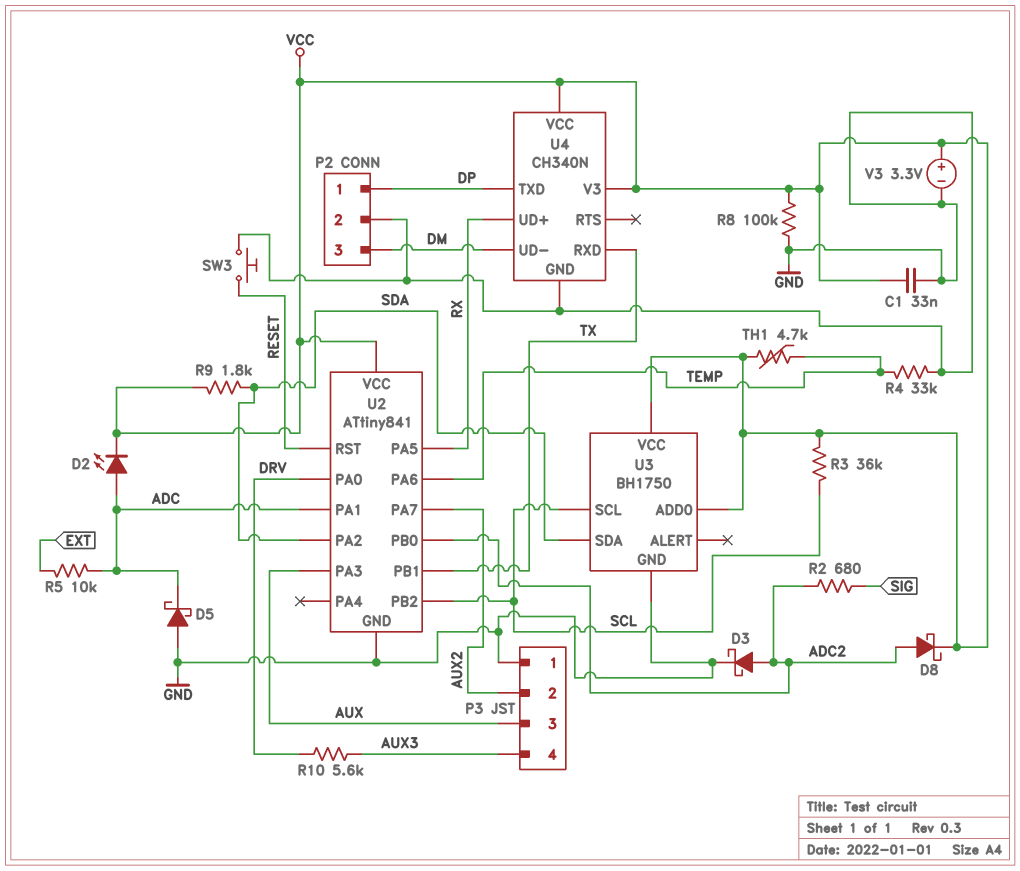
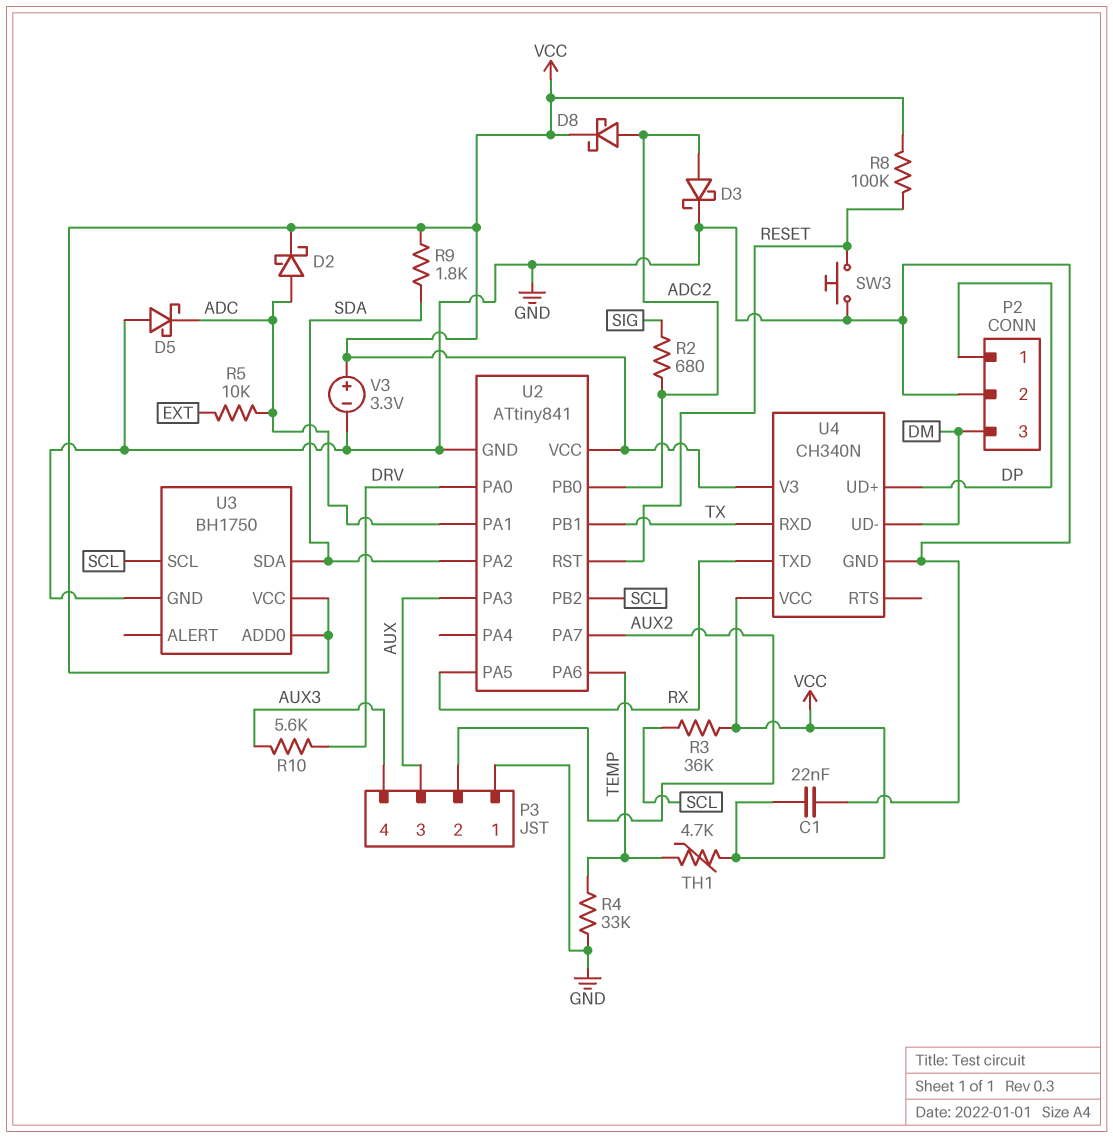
C1: 33nF (GND, VCC) -> 22nF (GND, VCC)
D2: LED (A ADC, K VCC) -> schottky (A ADC, K VCC)
R8: 100k (GND, VCC) -> 100k (RESET, VCC)
U4 pin TXD: DP -> RX
U4 pin UD+: RX -> DP

